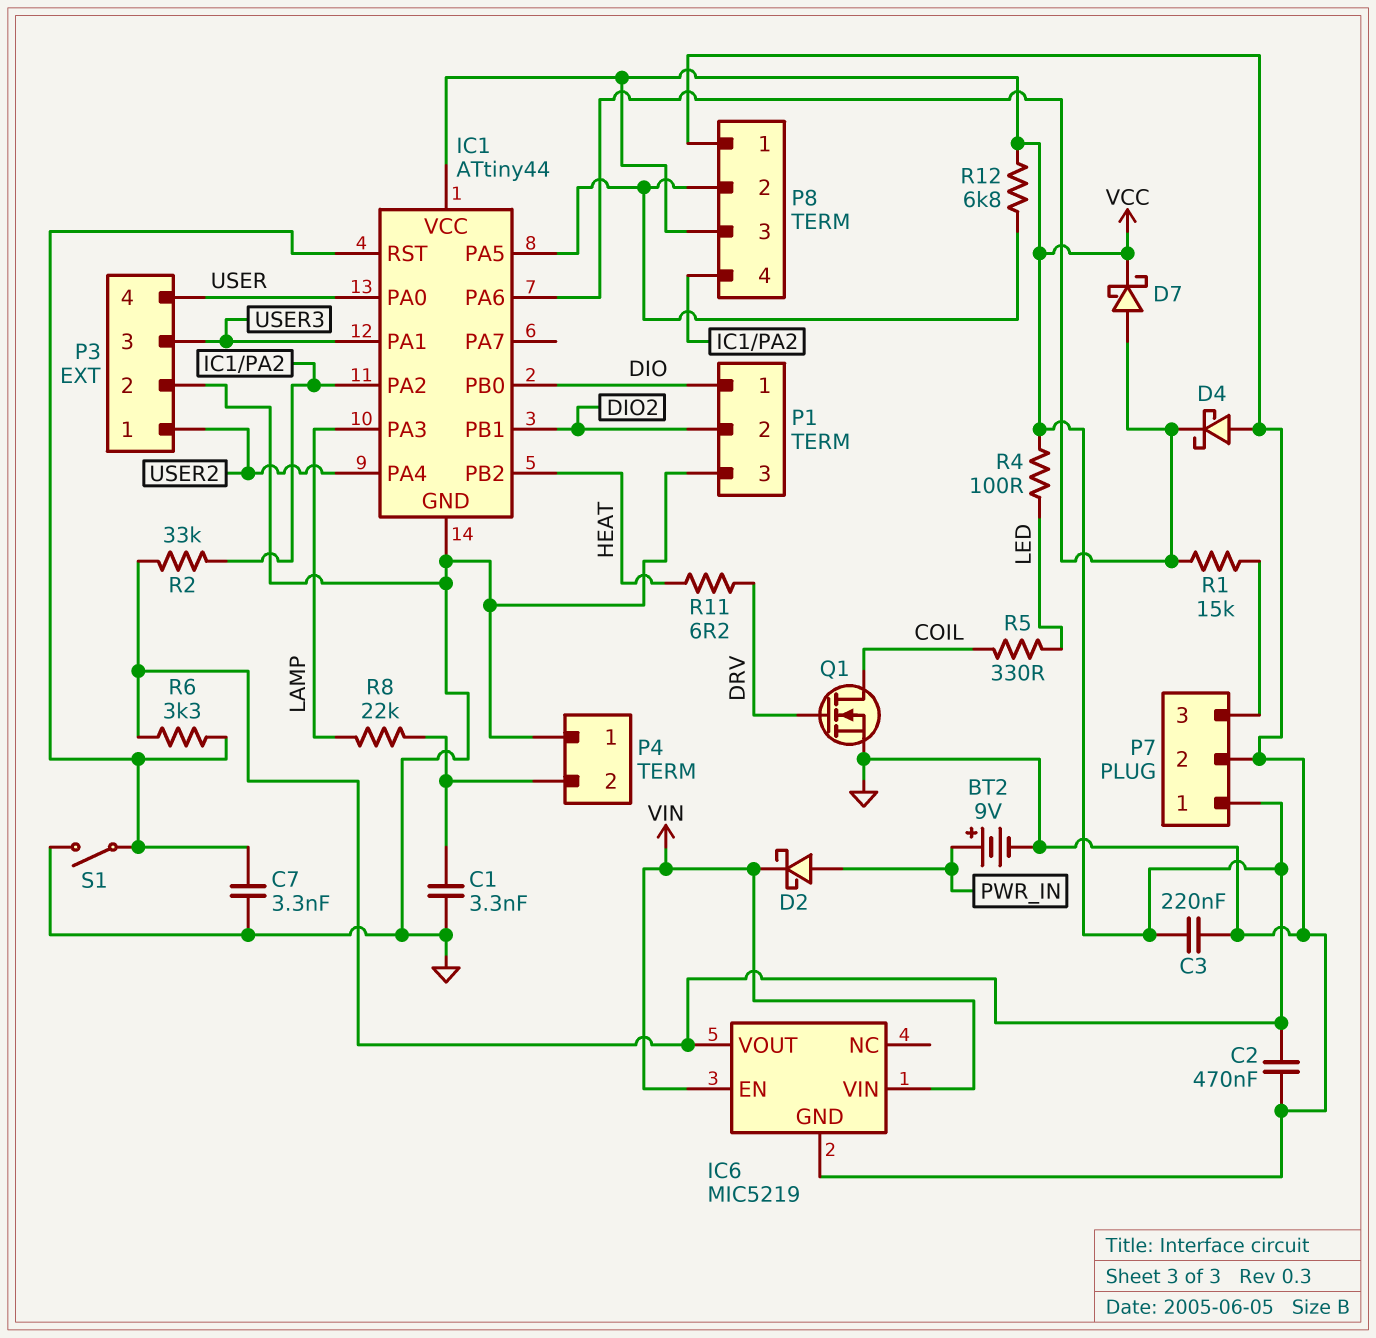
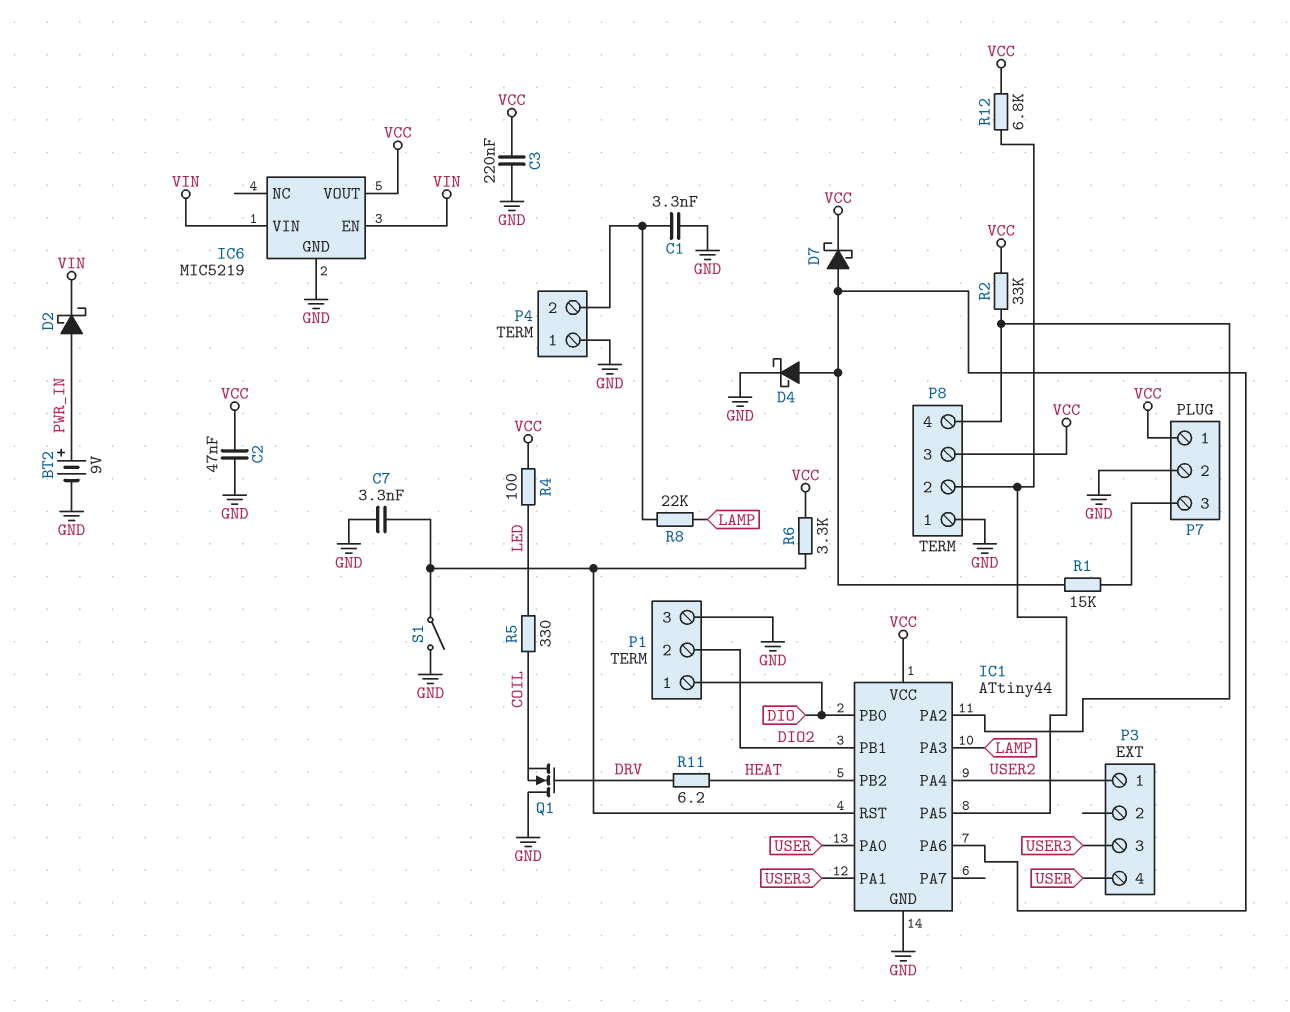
C2: 470nF (GND, VCC) -> 47nF (GND, VCC)
D4: schottky (A GND, K IC1/PA6) -> schottky (A IC1/PA6, K GND)
P3 pin 2: GND -> none
Q1: NMOS (G DRV, D COIL, S GND) -> NMOS (G DRV, D GND, S COIL)

